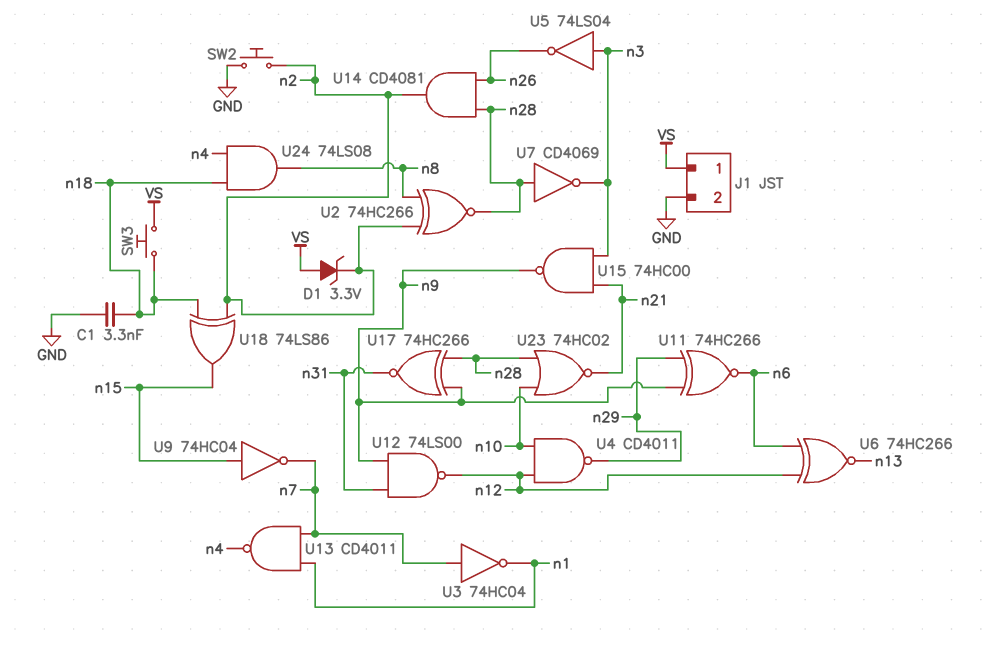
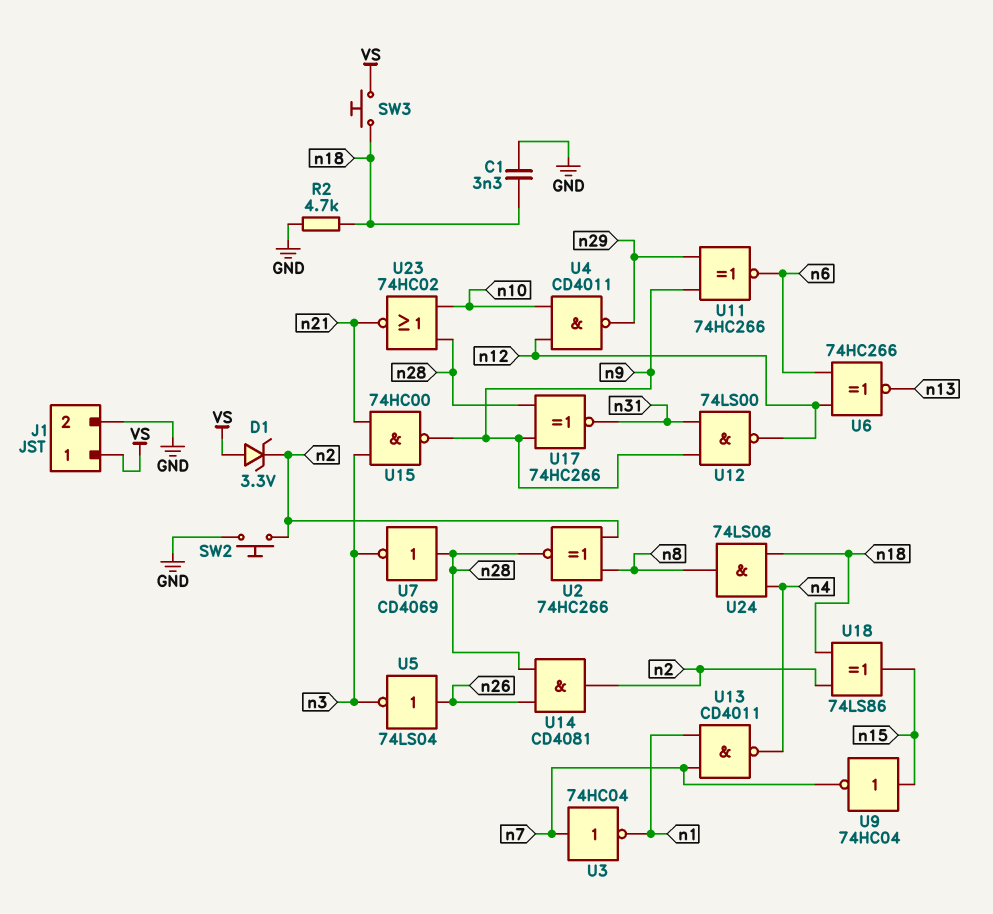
R2: none -> 4.7k (GND, n18)
U5: NOT 74LS04 (in n3, out n26) -> NOT 74LS04 (in n26, out n3)

